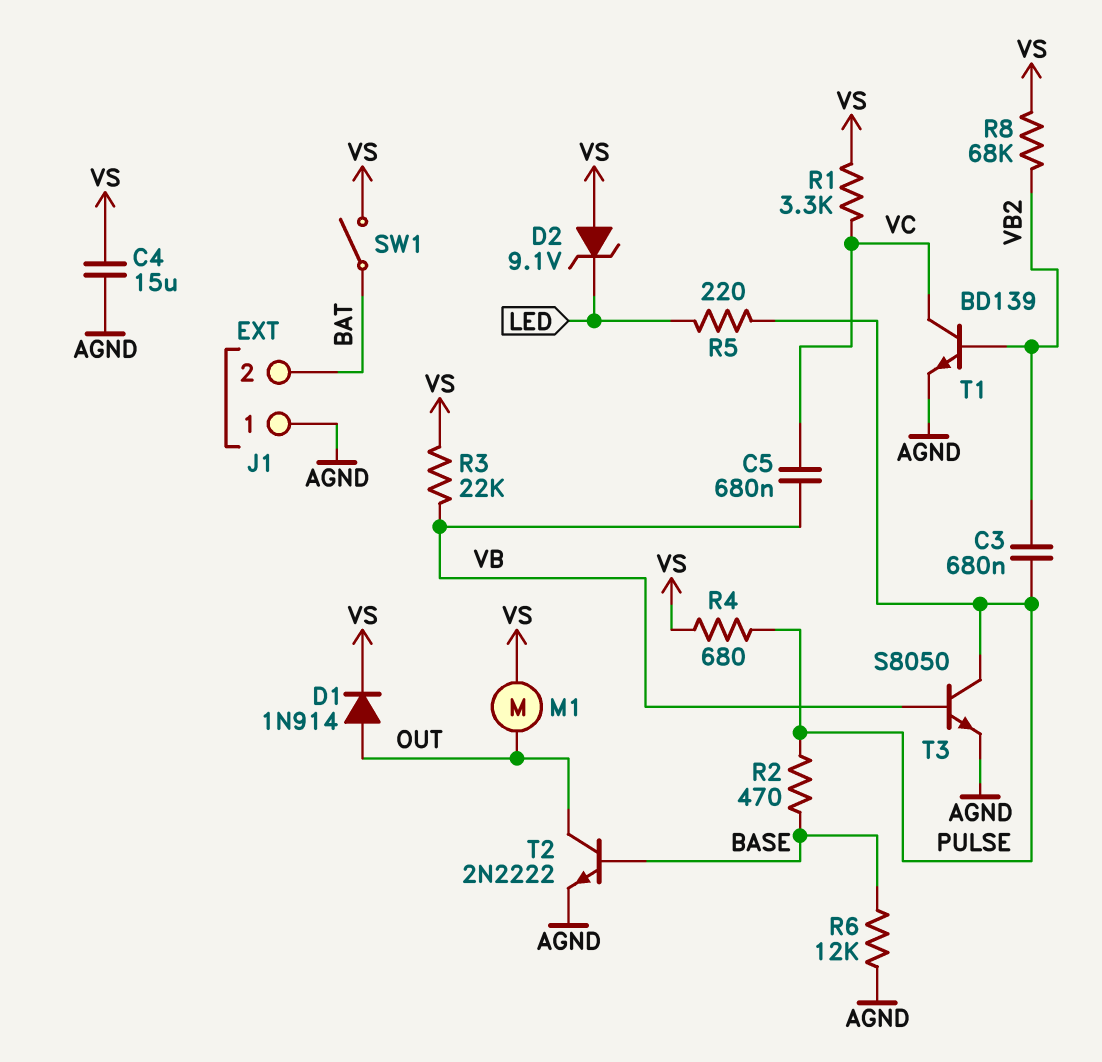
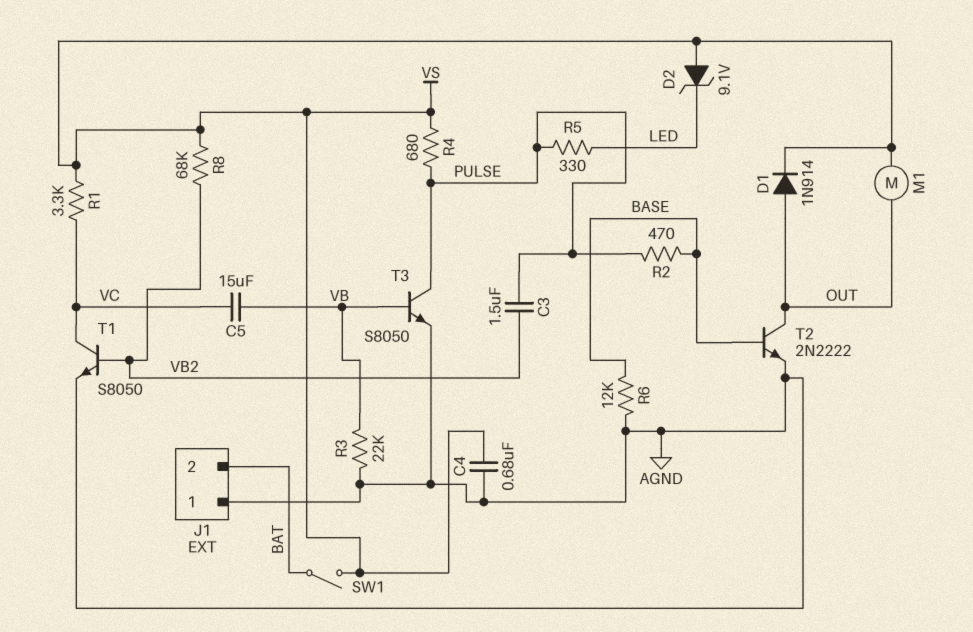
C3: 680nF (PULSE, VB2) -> 1.5uF (PULSE, VB2)
C4: 15uF (AGND, VS) -> 680nF (AGND, VS)
C5: 680nF (VB, VC) -> 15uF (VB, VC)
R3: 22k (VB, VS) -> 22k (AGND, VB)
R5: 220 (LED, PULSE) -> 330 (LED, PULSE)
T1: NPN BD139 (B VB2, C VC, E AGND) -> NPN S8050 (B VB2, C VC, E AGND)

